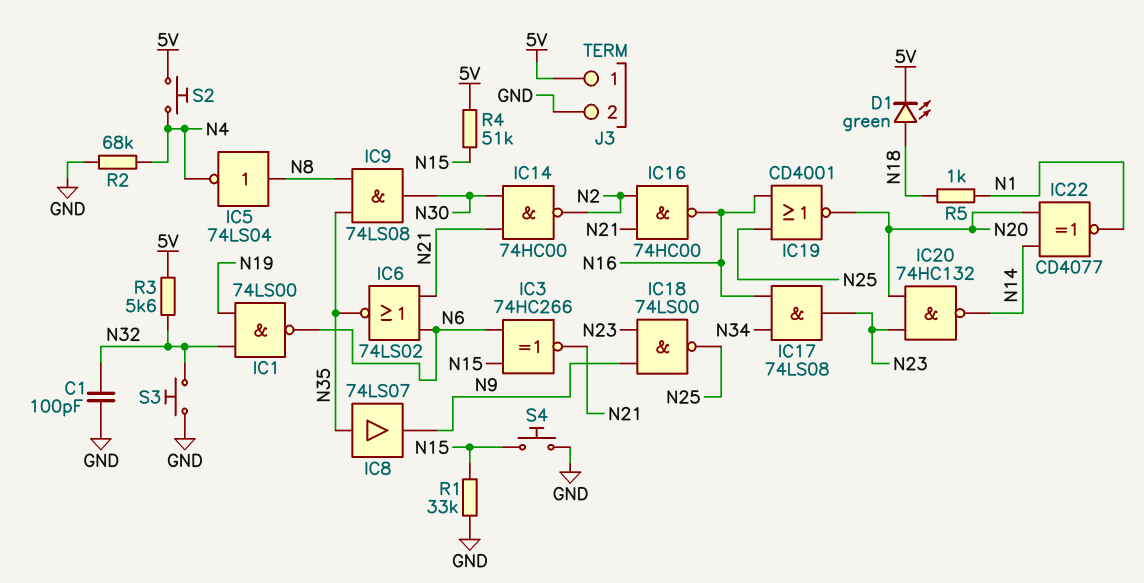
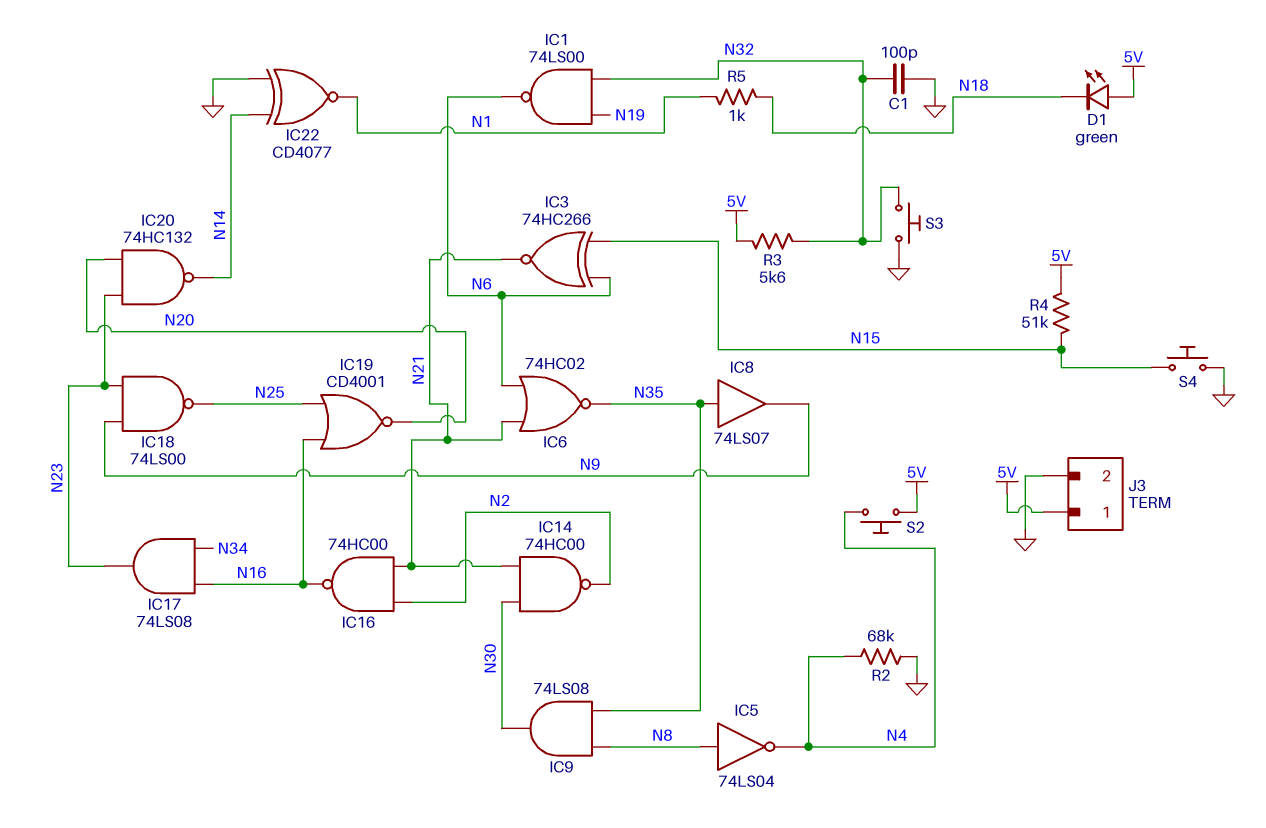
D1: LED green (A N18, K 5V) -> LED green (A 5V, K N18)
IC6: NOR 74LS02 (in N6, in N21, out N35) -> NOR 74HC02 (in N6, in N21, out N35)
IC22: XNOR CD4077 (in N14, in N20, out N1) -> XNOR CD4077 (in GND, in N14, out N1)
R1: 33k (GND, N15) -> none

